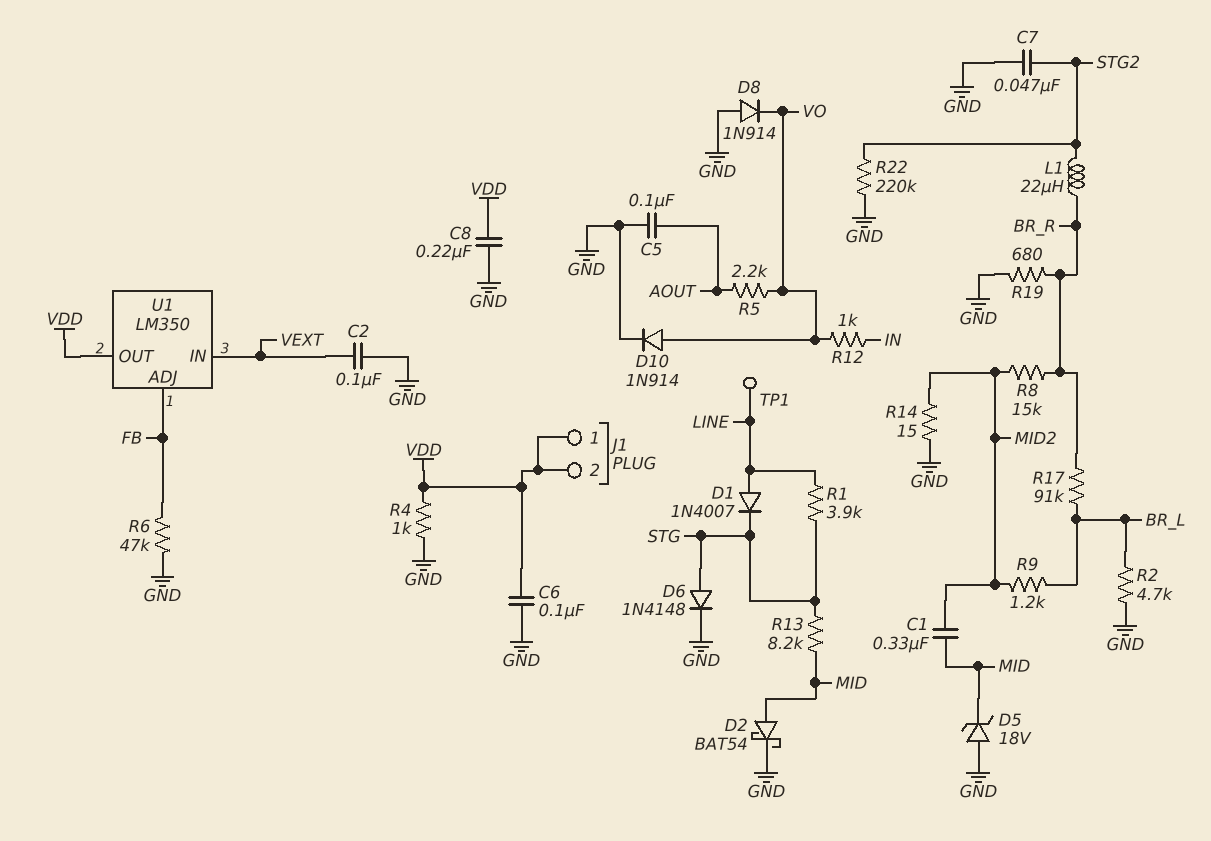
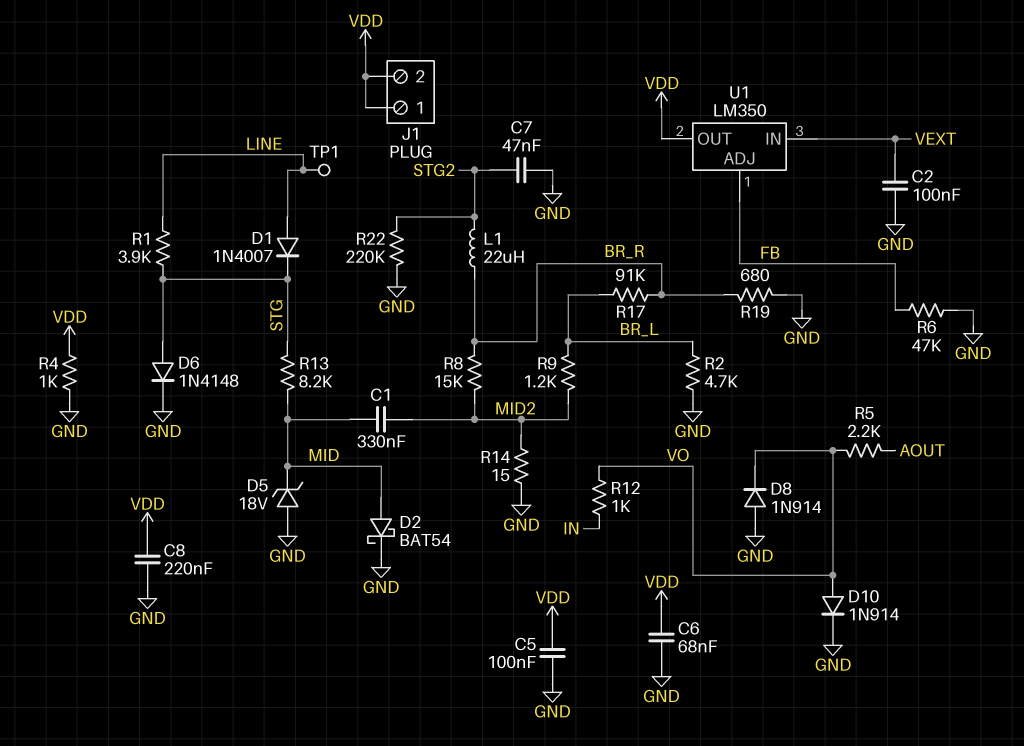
C5: 100nF (AOUT, GND) -> 100nF (GND, VDD)
C6: 100nF (GND, VDD) -> 68nF (GND, VDD)

